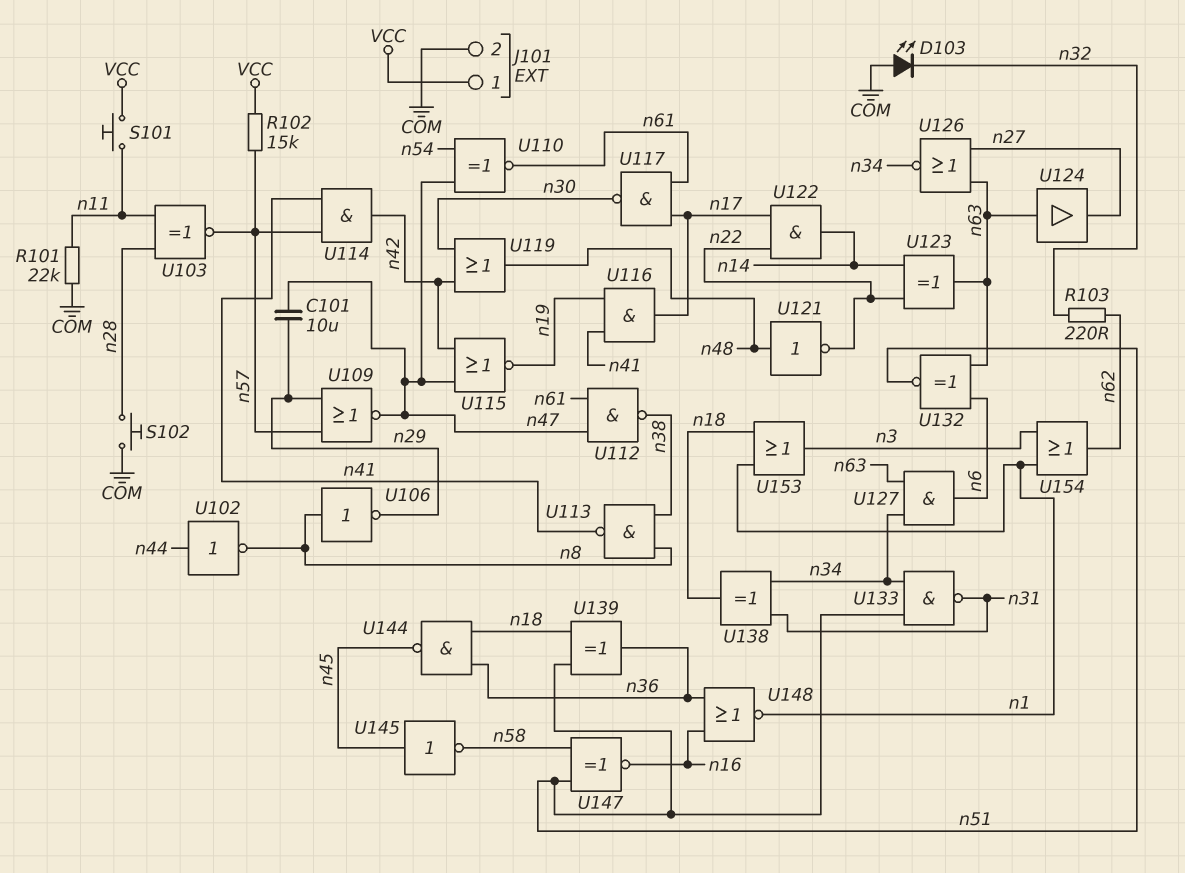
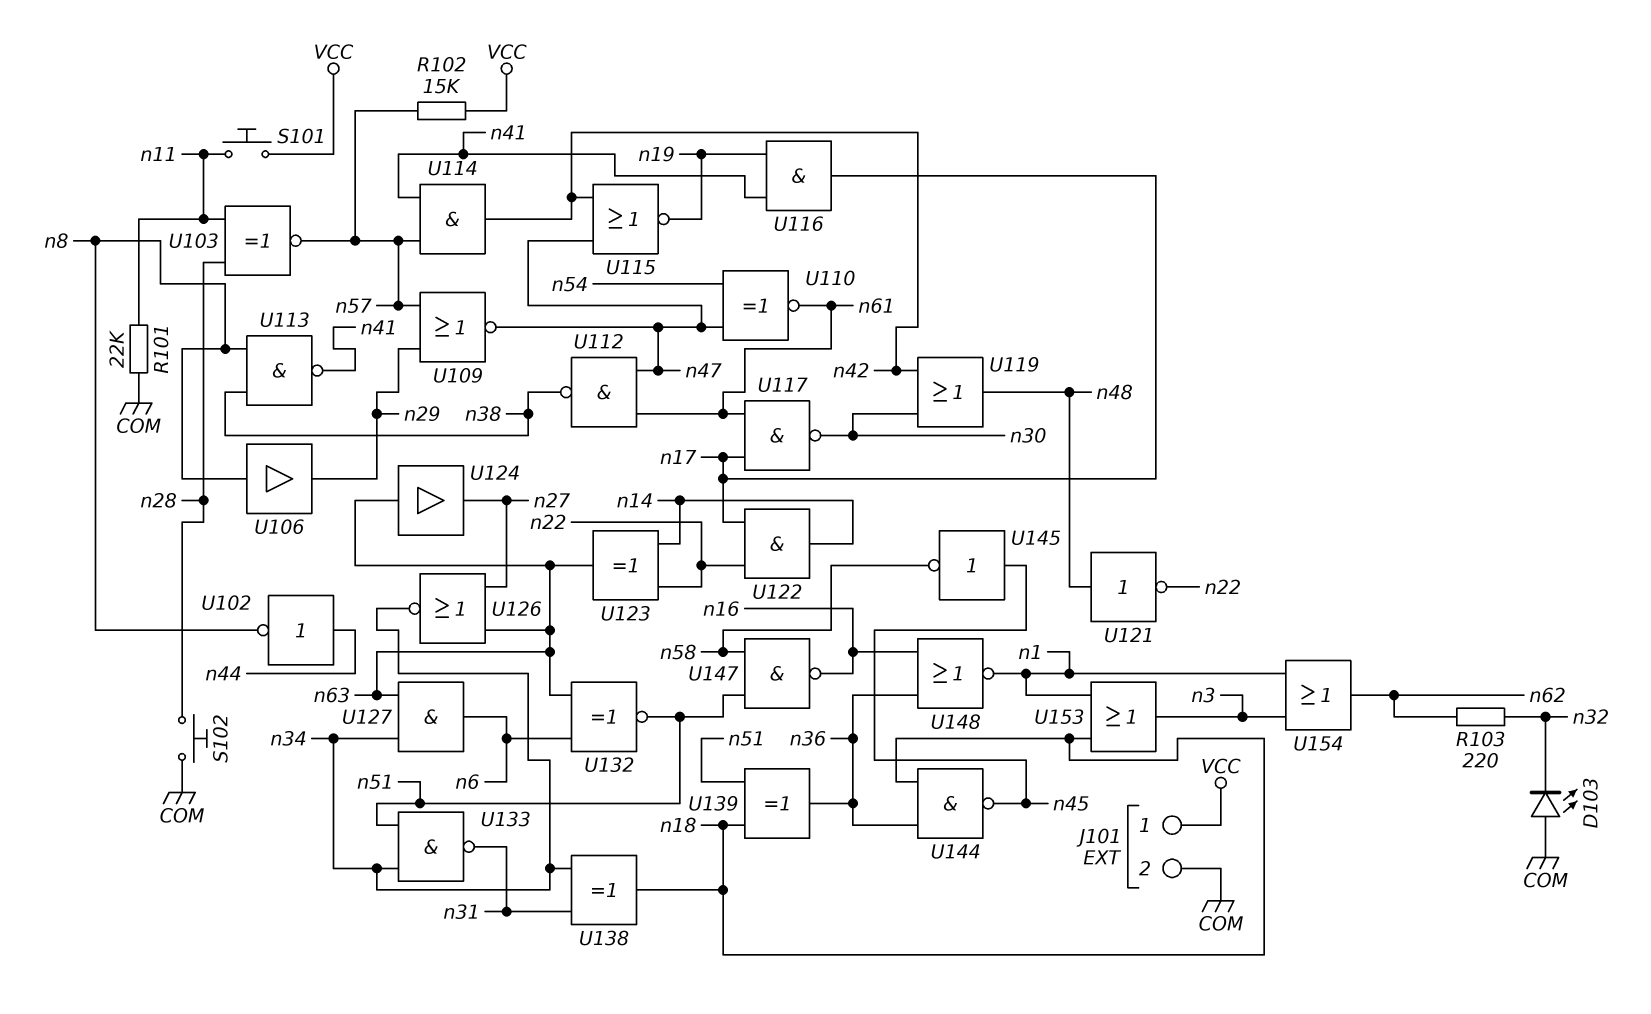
C101: 10uF (n29, n47) -> none
U106: NOT (in n8, out n29) -> buffer (in n8, out n29)
U147: XNOR (in n51, in n58, out n16) -> NAND (in n51, in n58, out n16)

